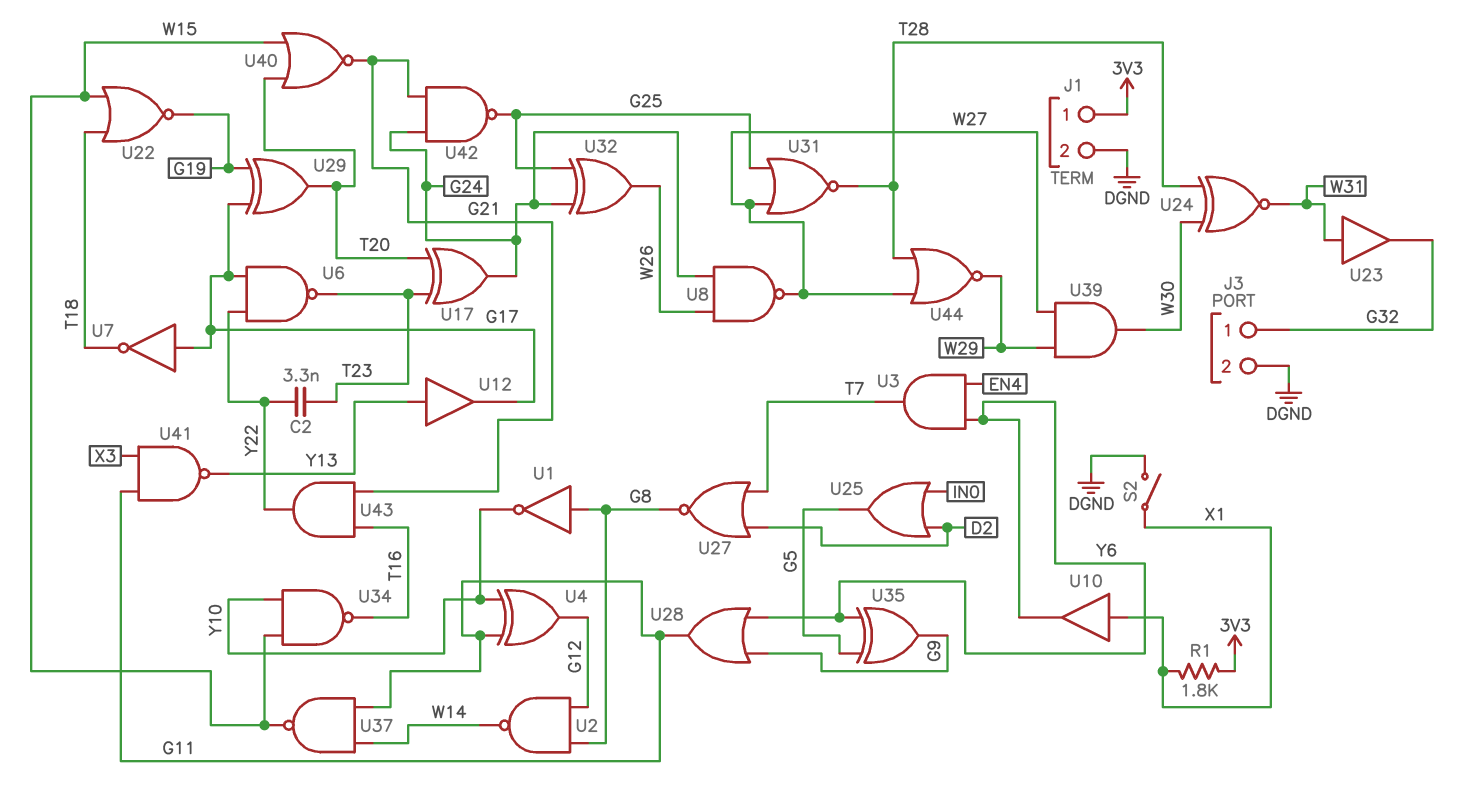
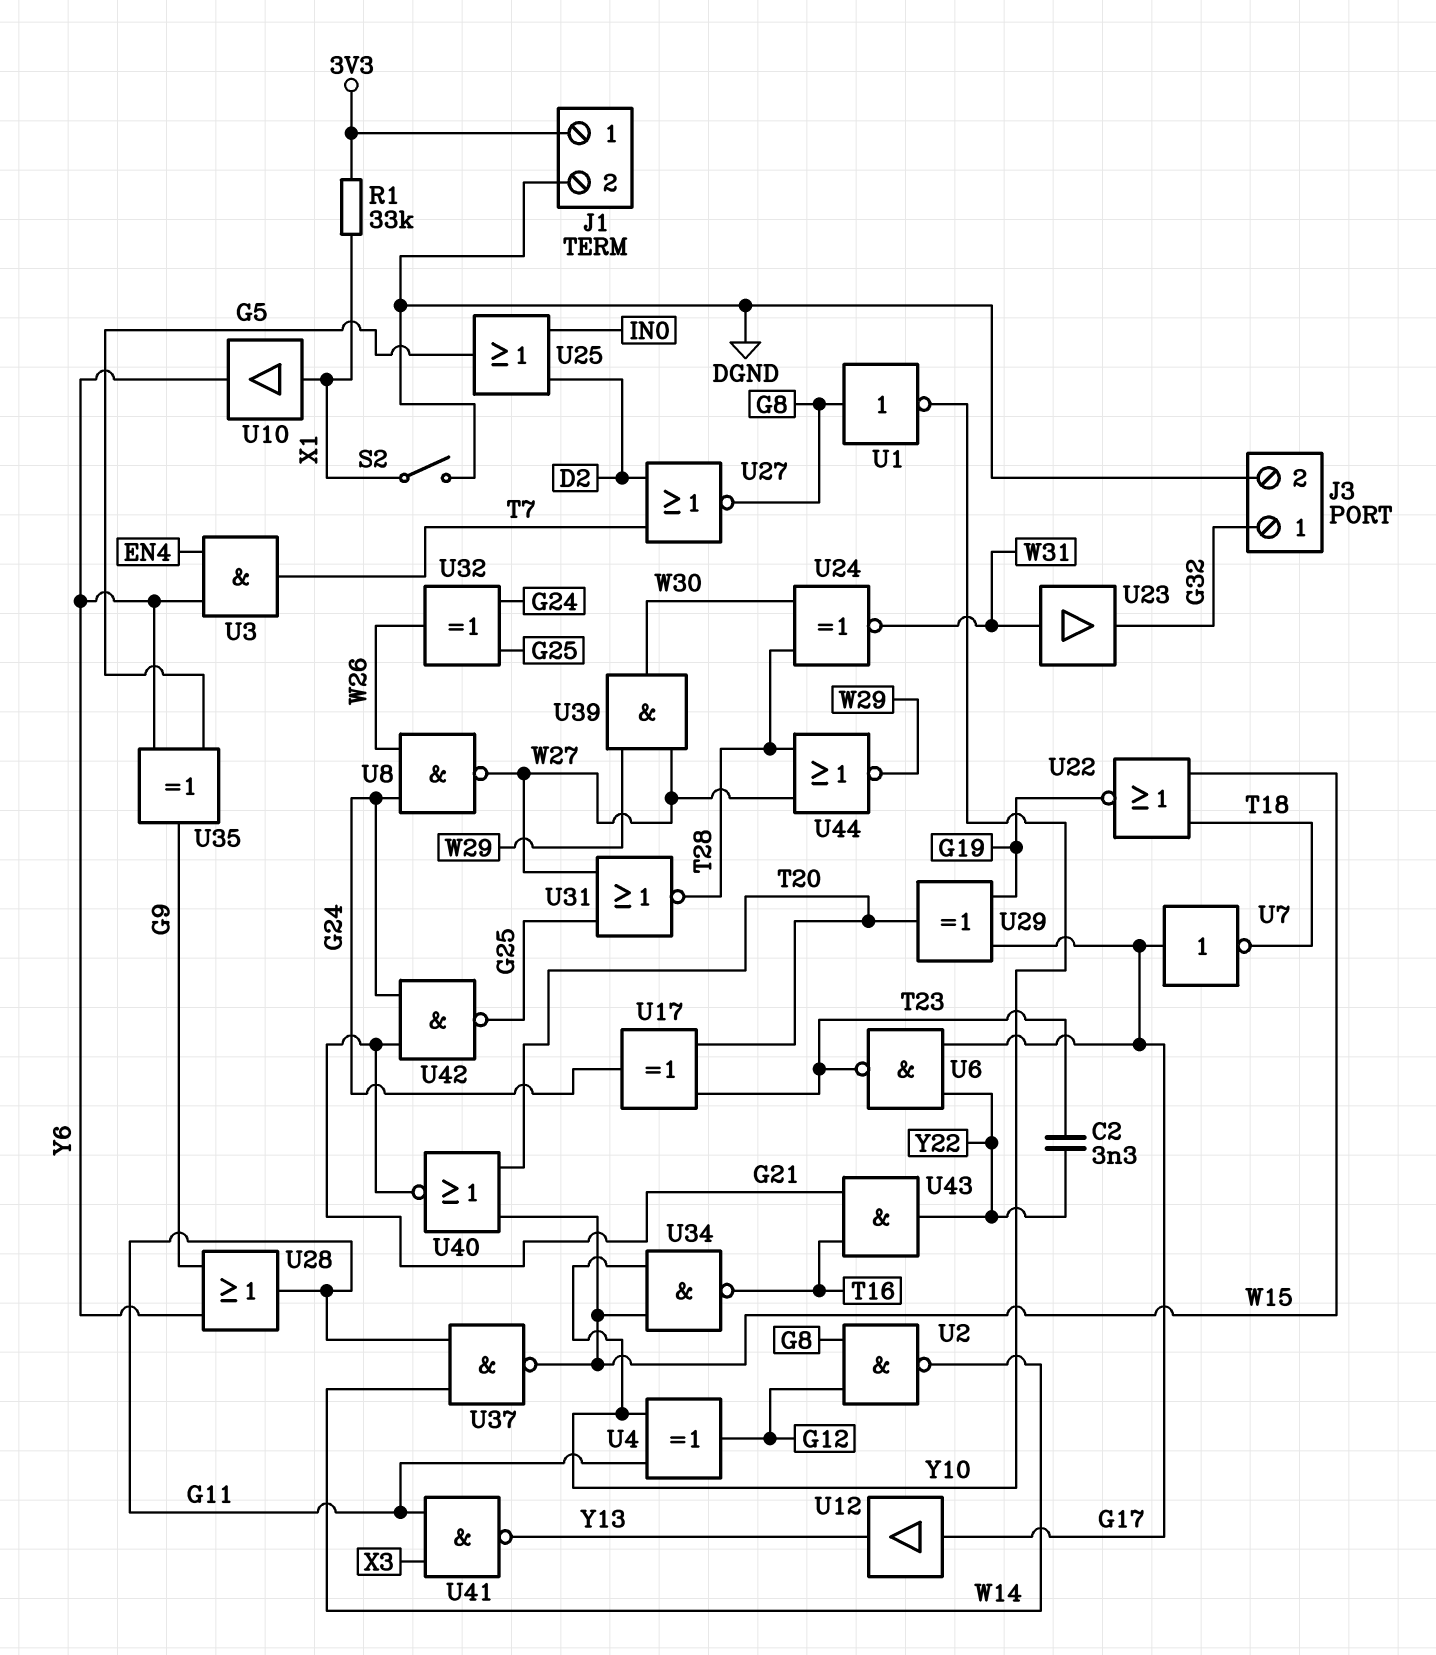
R1: 1.8k (3V3, X1) -> 33k (3V3, X1)
U12: buffer (in Y13, out G17) -> buffer (in G17, out Y13)

